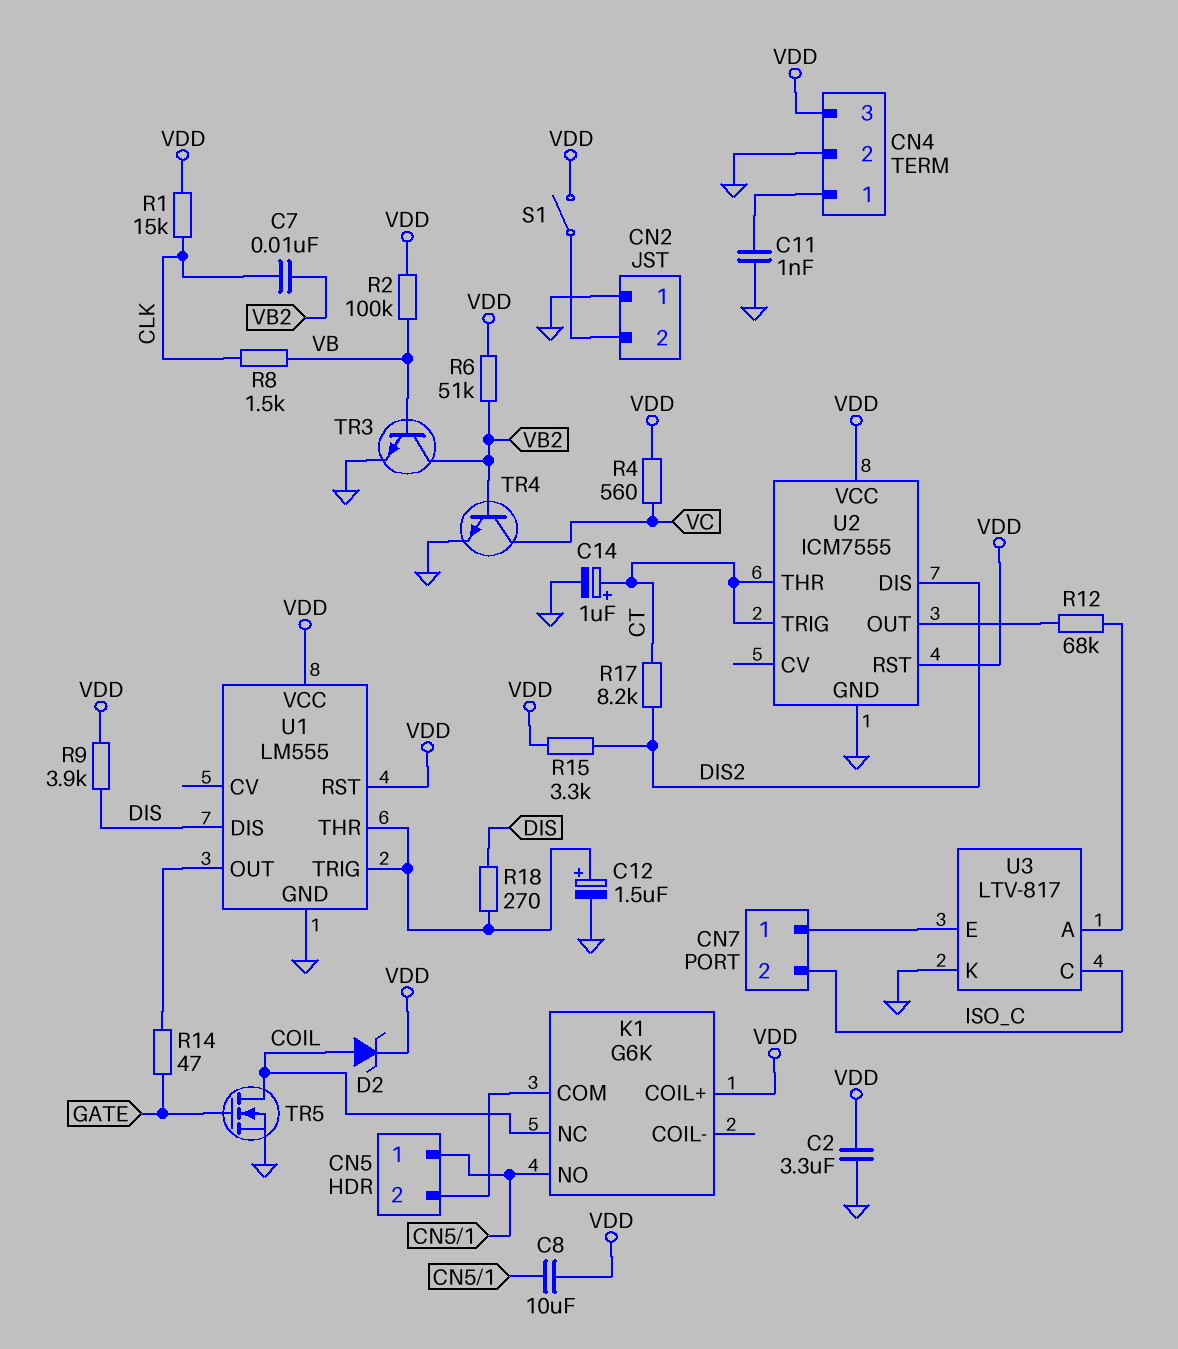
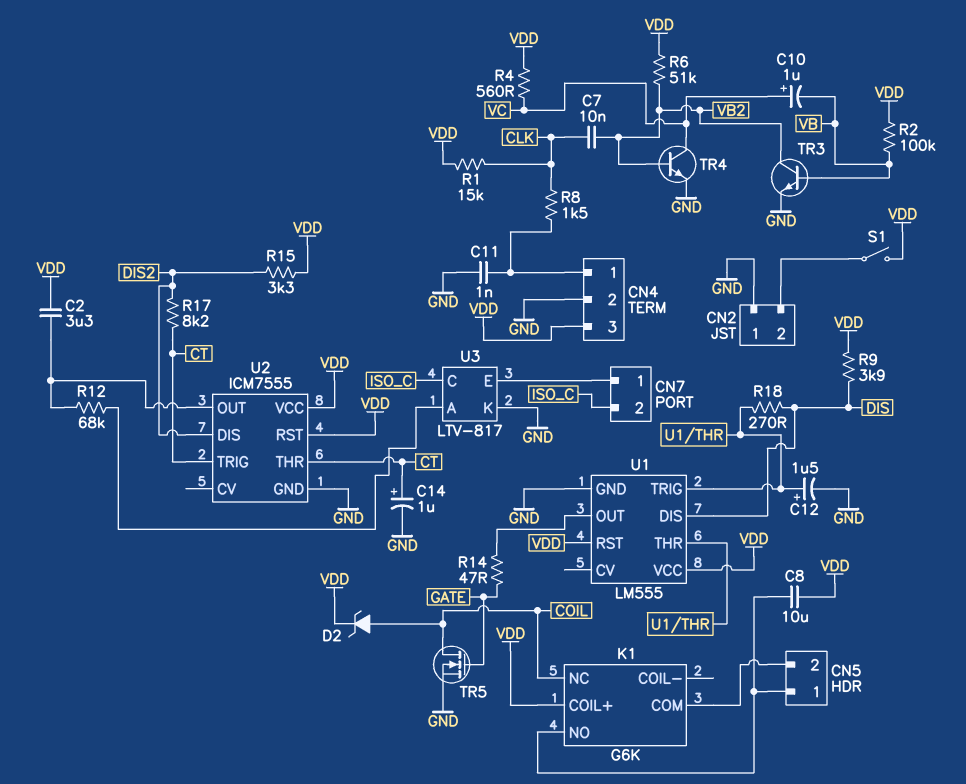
C2: 3.3uF (GND, VDD) -> 3.3uF (U2/OUT, VDD)
C10: none -> 1uF (plus VC, minus VB)
R8: 1.5k (CLK, VB) -> 1.5k (CLK, CN4/1)

